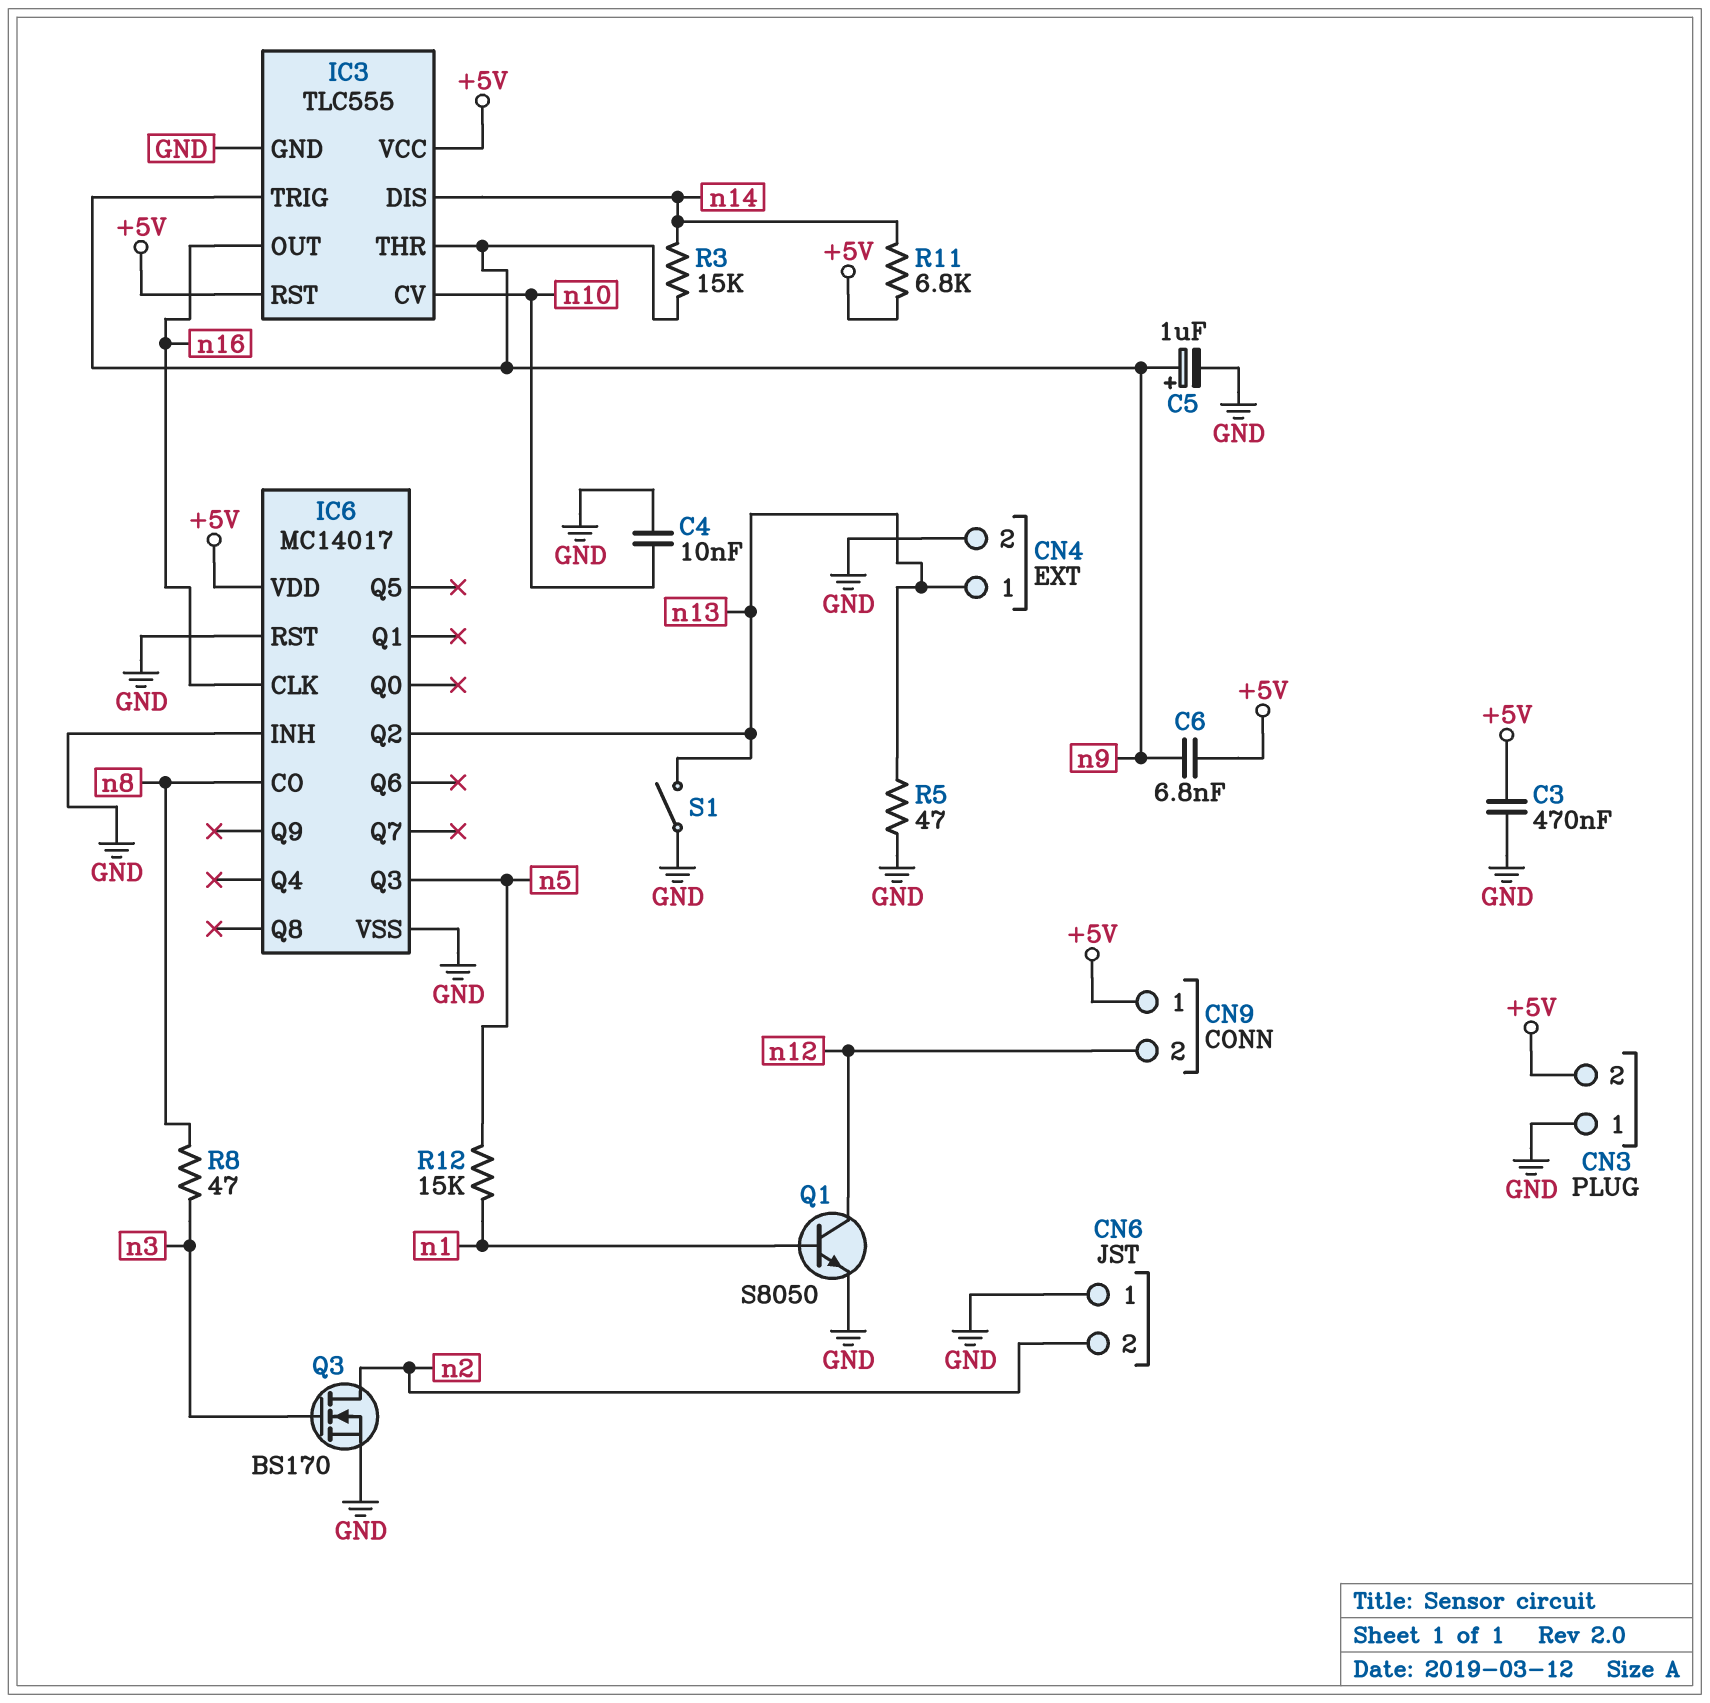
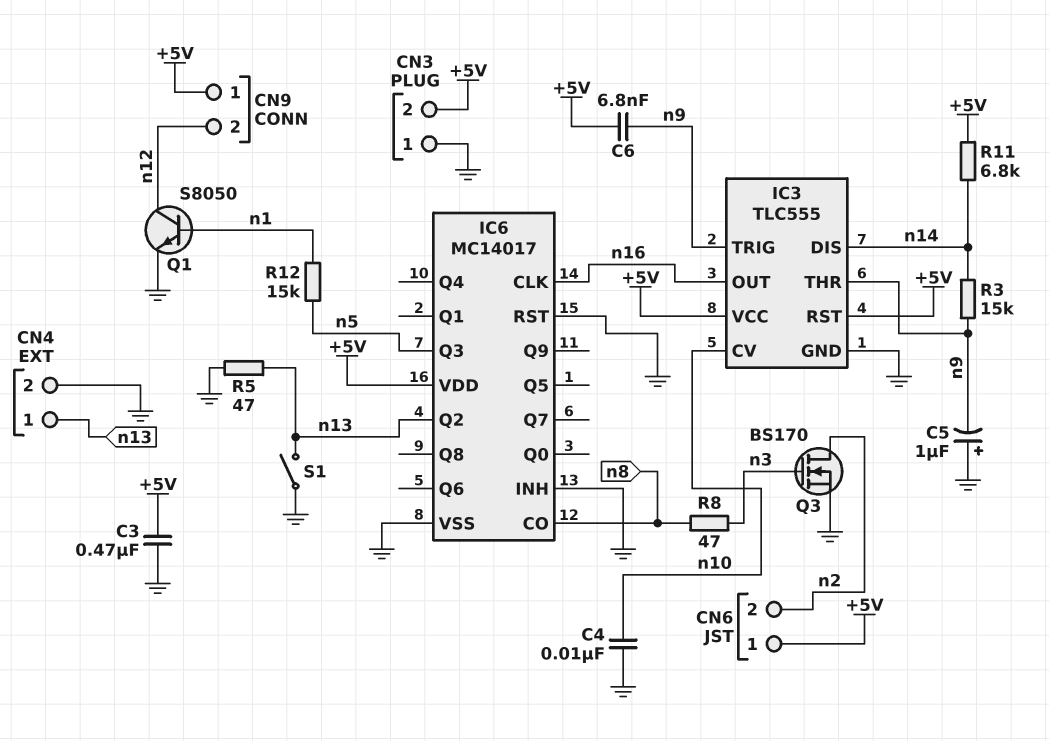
C5: 1uF (plus n9, minus GND) -> 1uF (plus GND, minus n9)
CN6 pin 1: GND -> +5V

